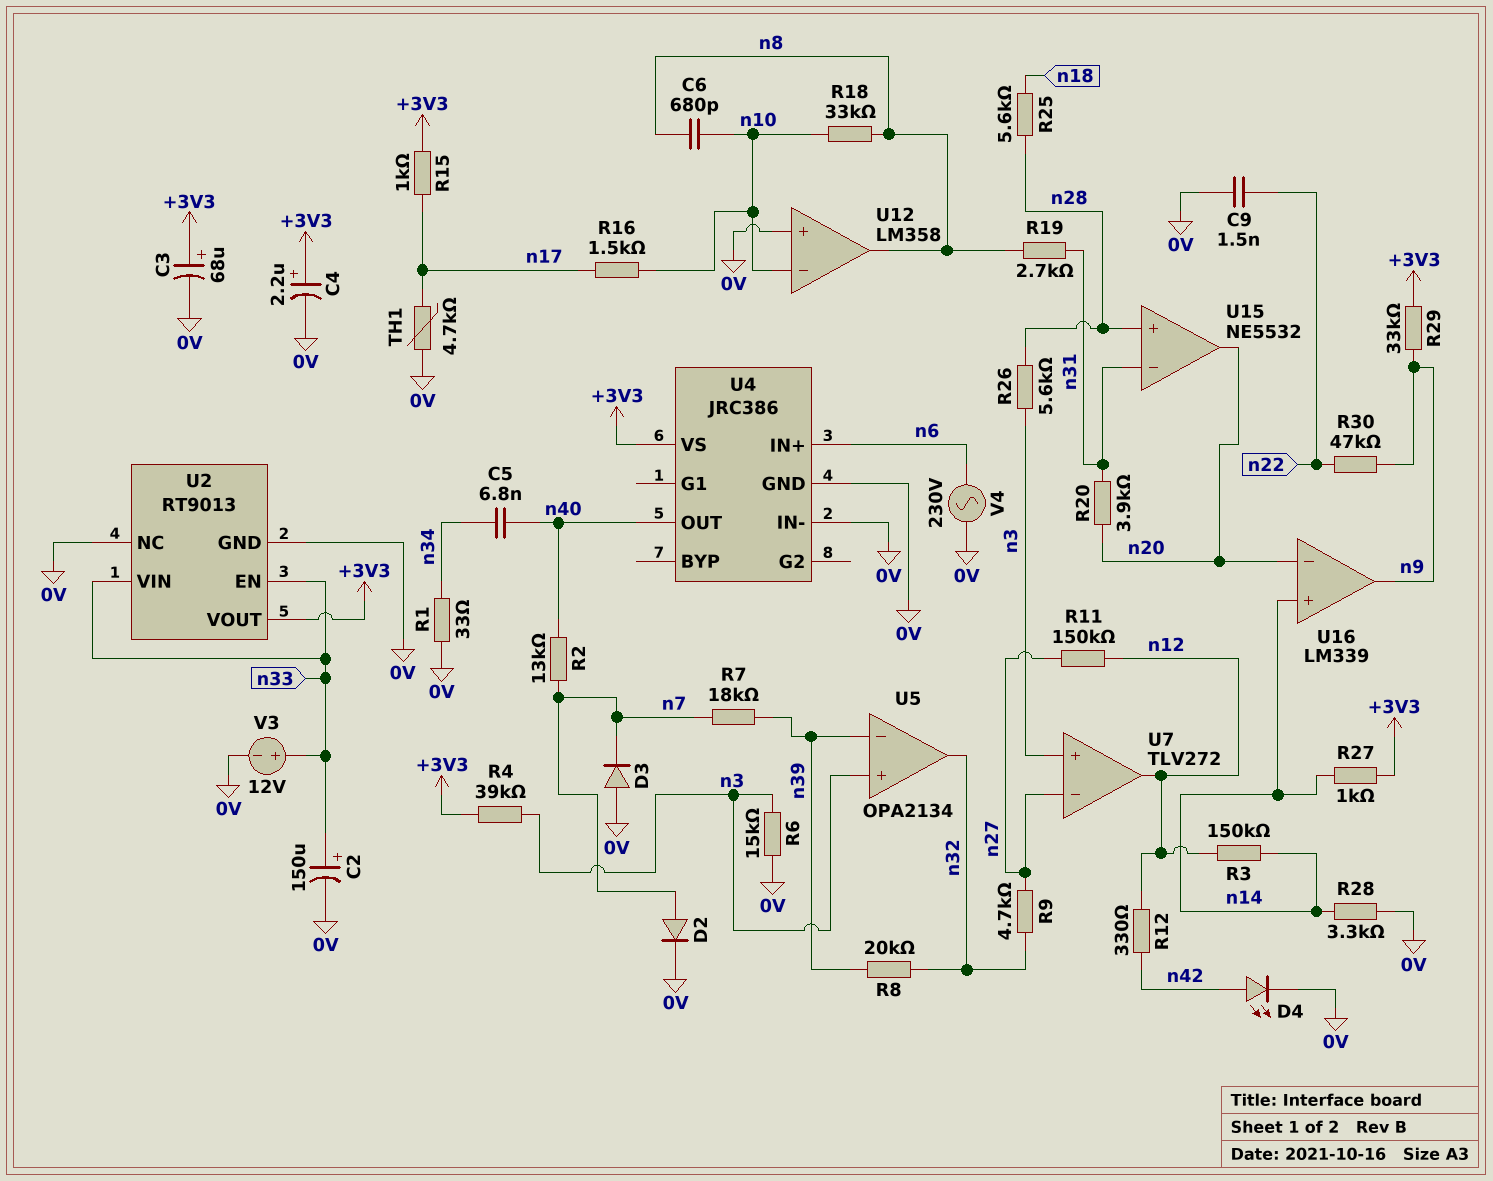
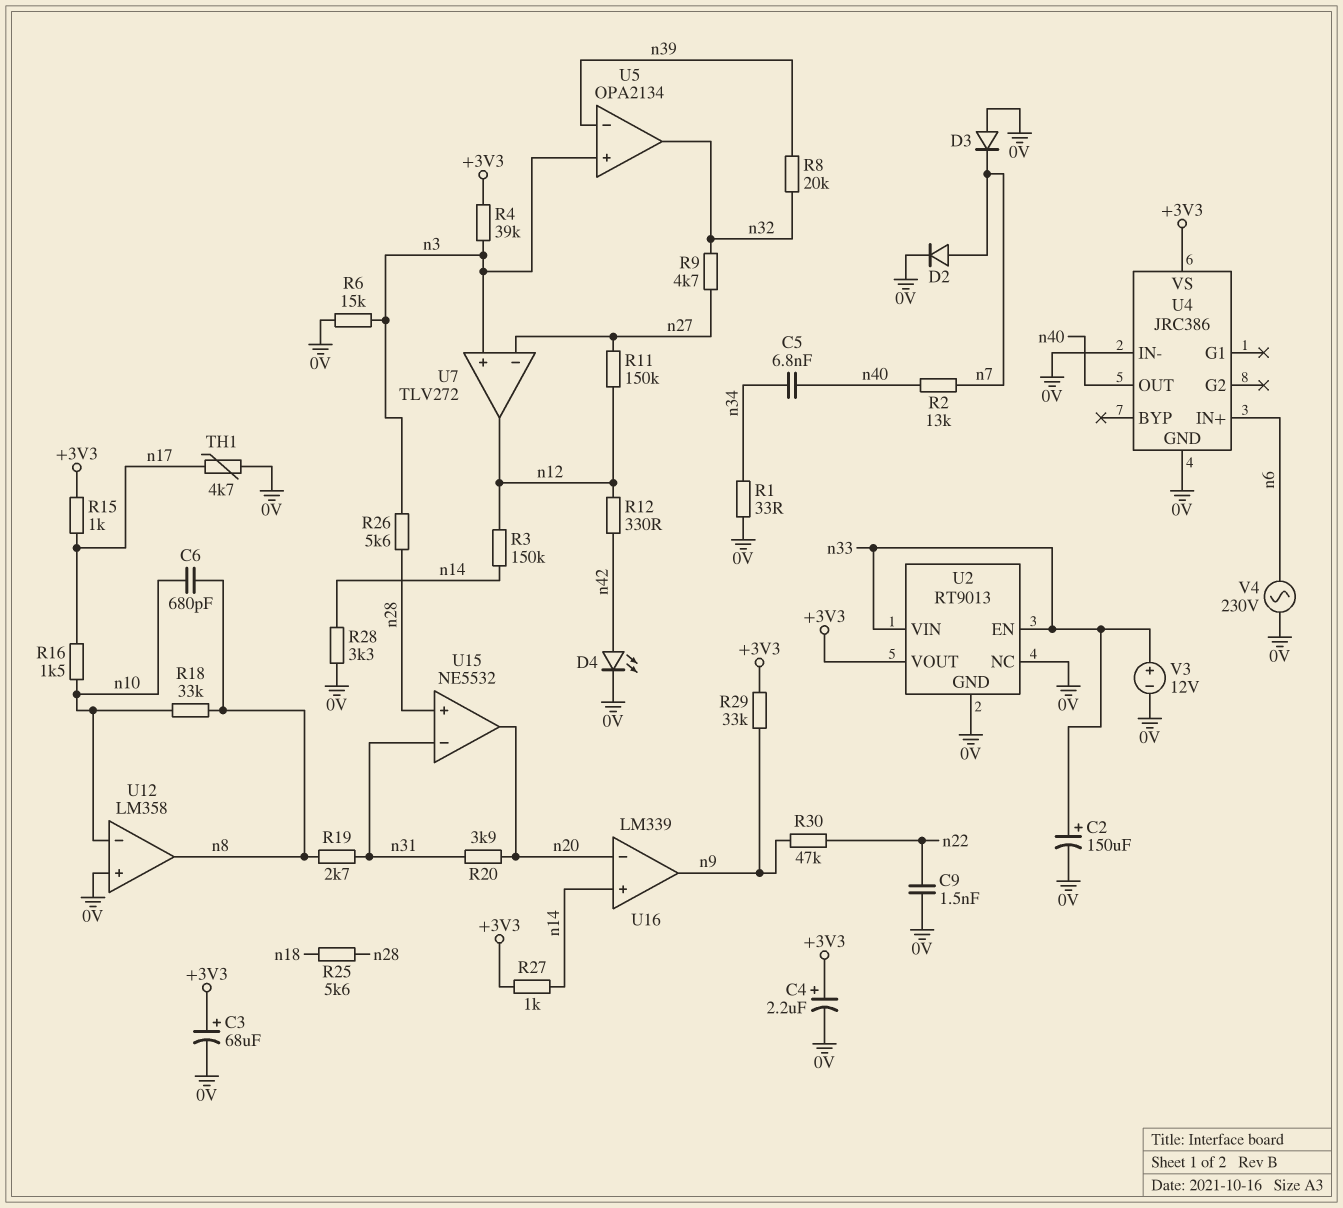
R7: 18k (n7, n39) -> none

